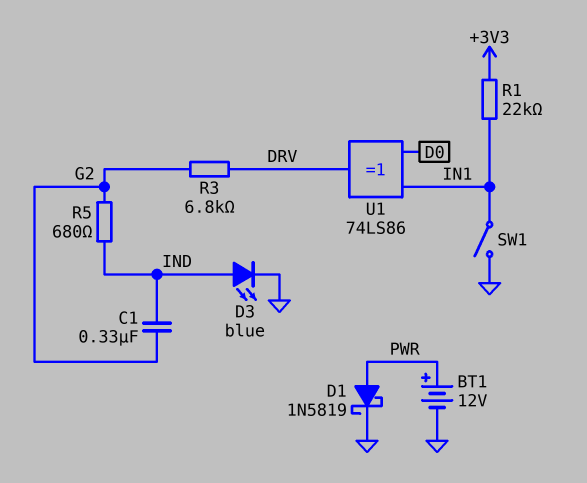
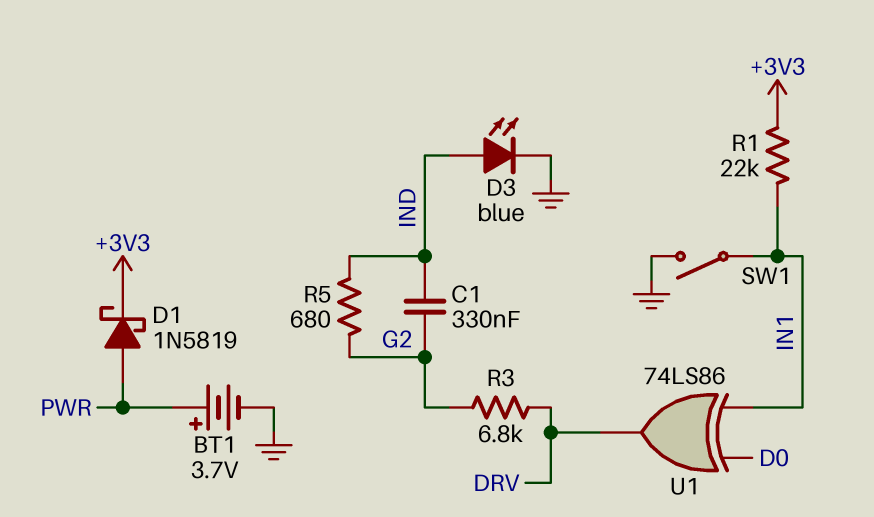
BT1: 12V (plus PWR, minus GND) -> 3.7V (plus PWR, minus GND)
D1: schottky 1N5819 (A PWR, K GND) -> schottky 1N5819 (A PWR, K +3V3)

